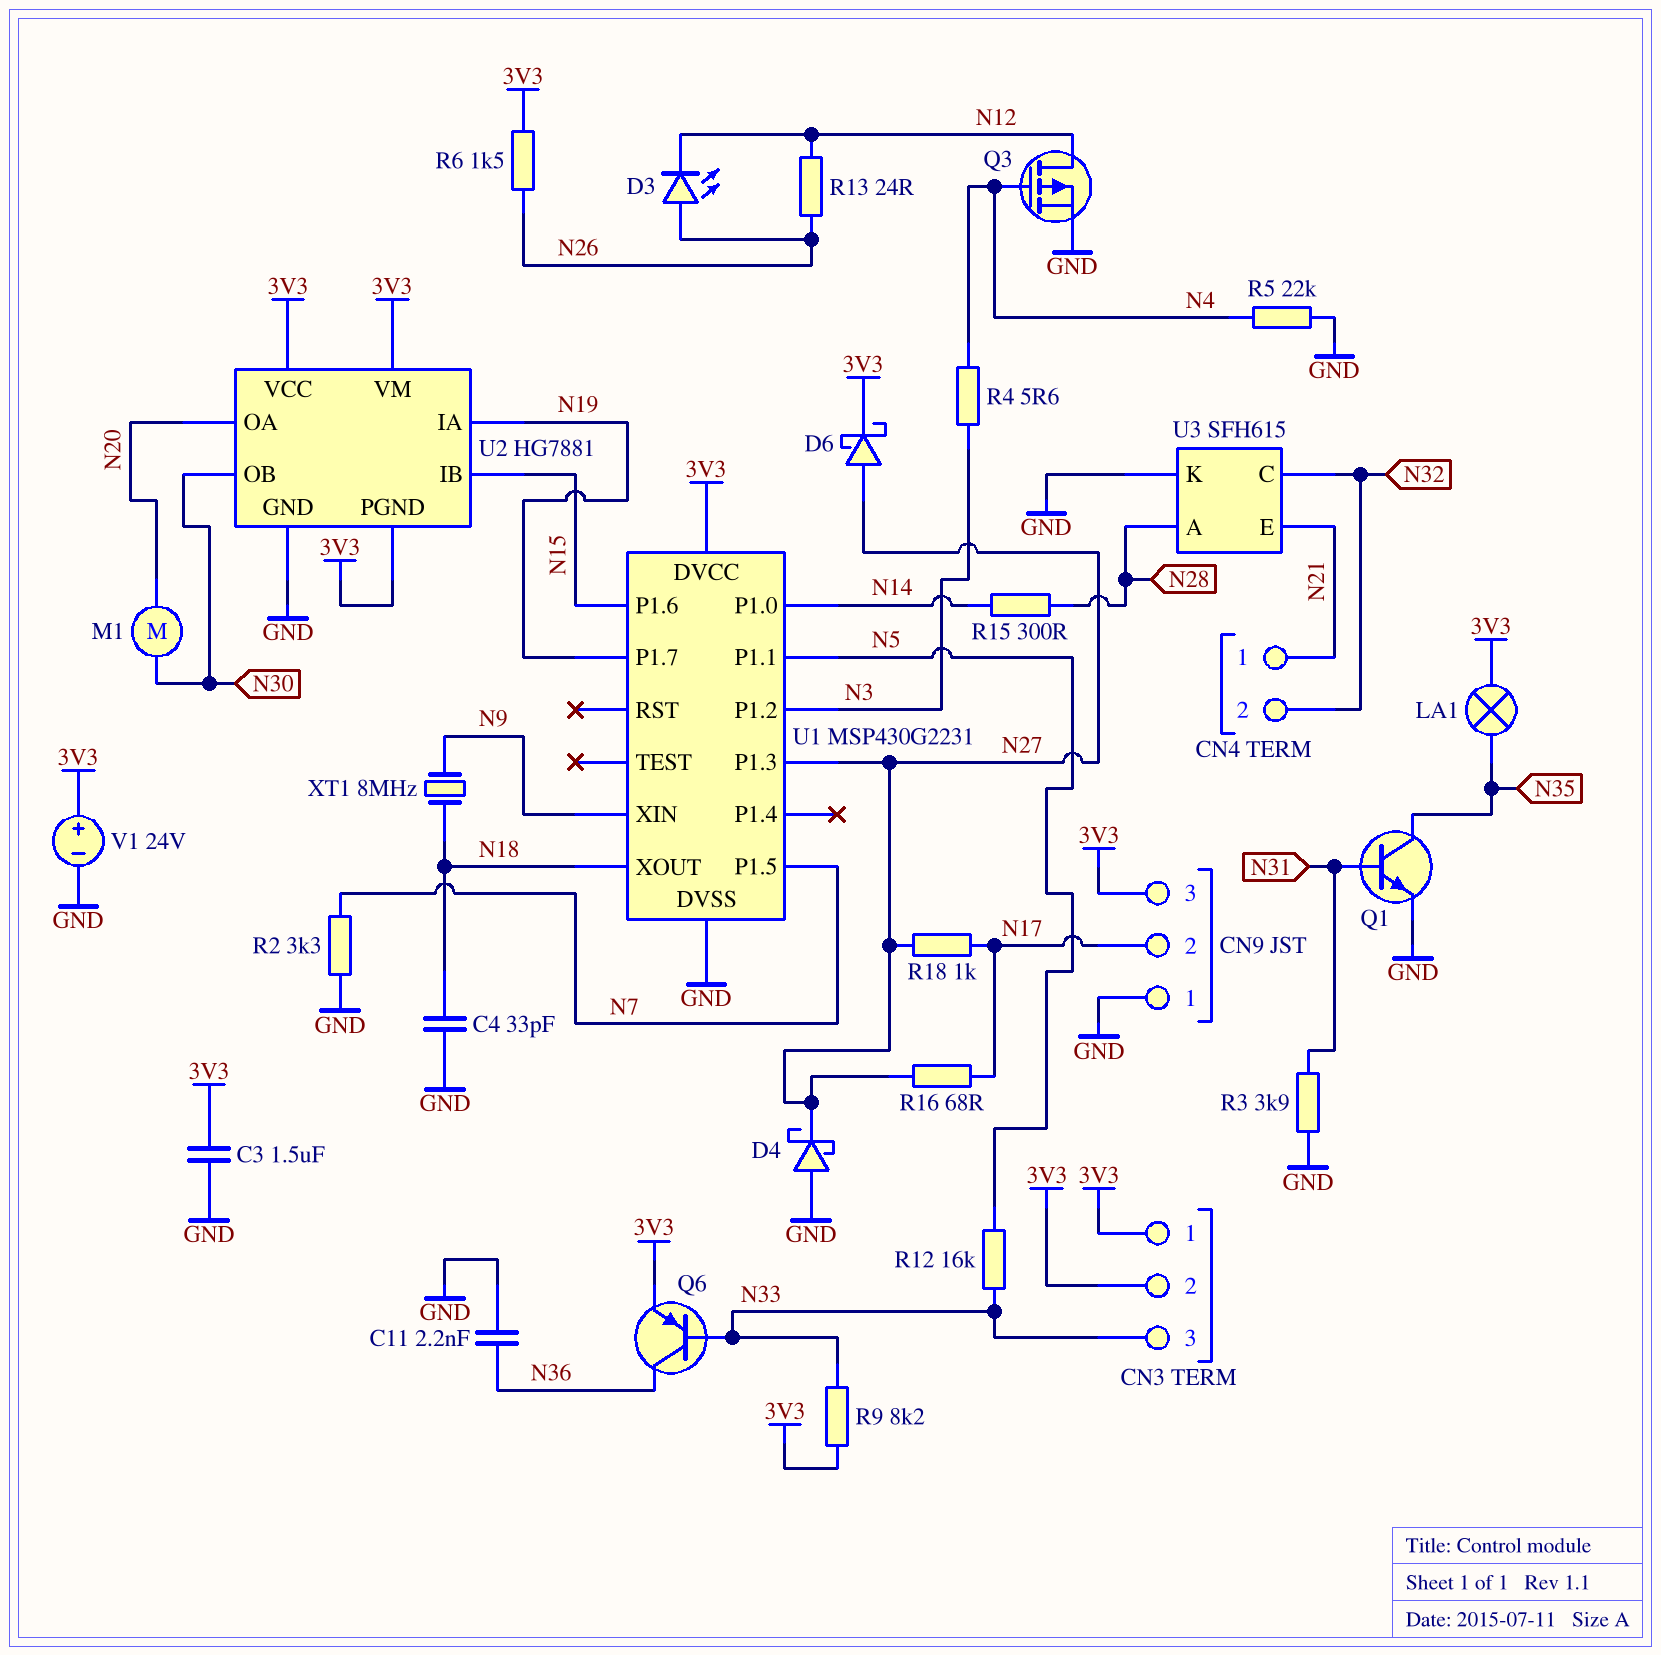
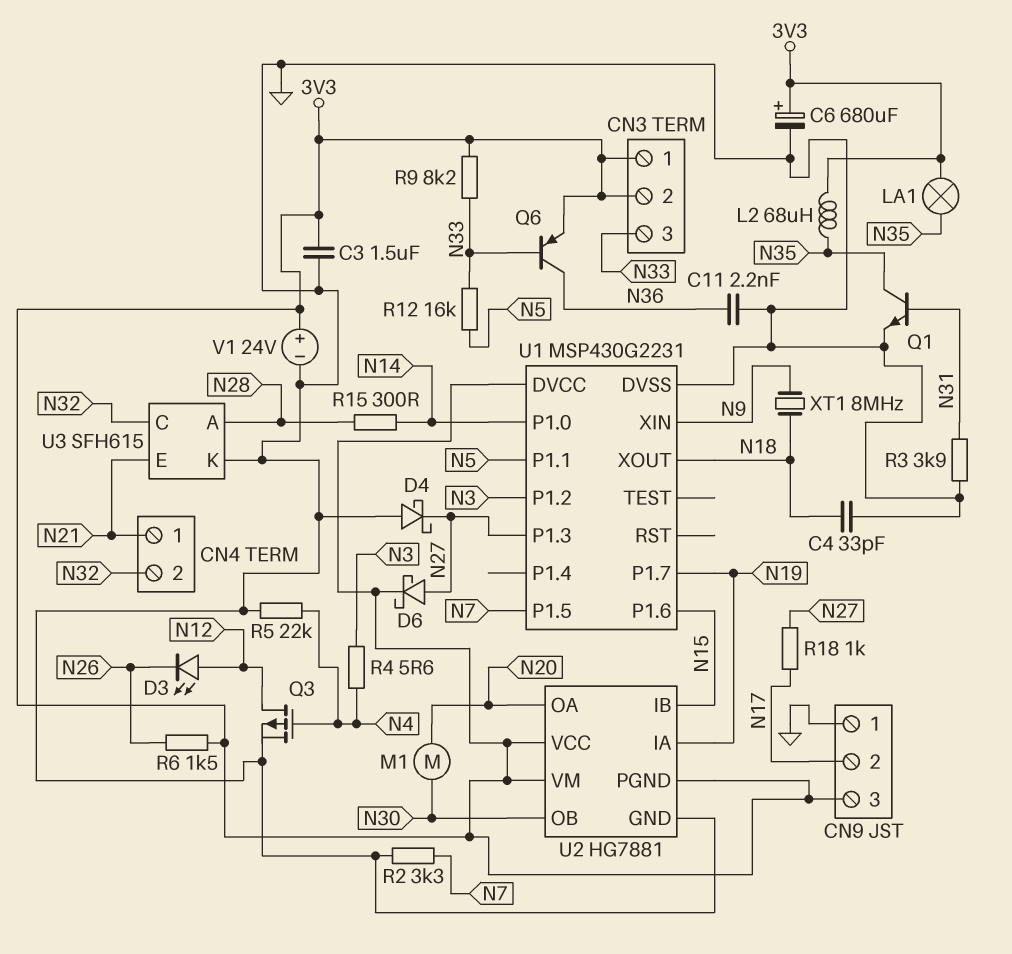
C6: none -> 680uF (plus 3V3, minus GND)
D3: LED (A N26, K N12) -> LED (A N12, K N26)
L2: none -> 68uH (3V3, N35)
R13: 24 (N12, N26) -> none
R16: 68 (N17, N27) -> none

